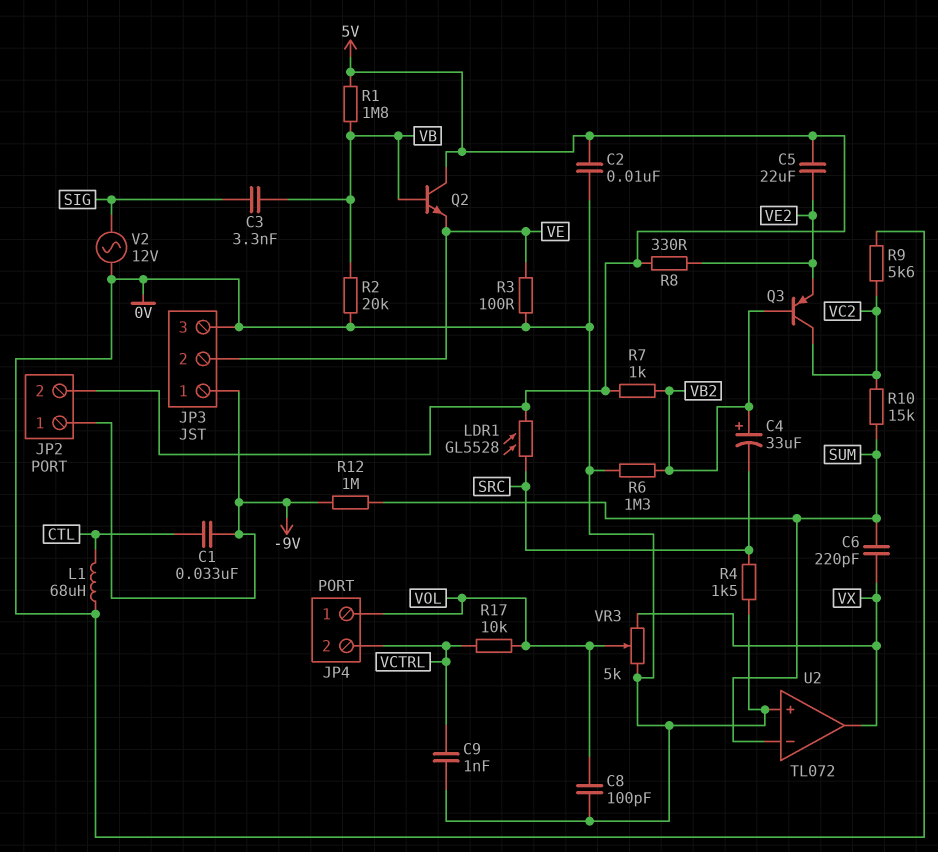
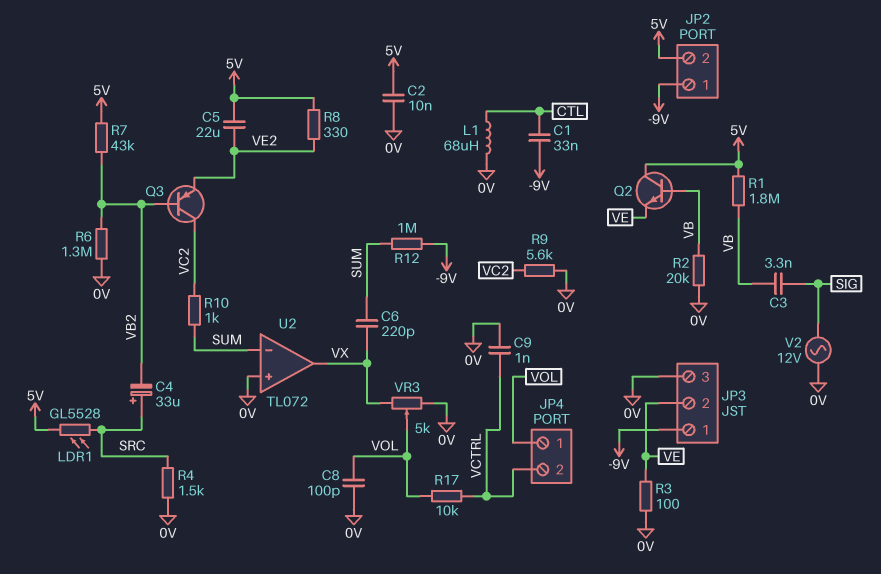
C4: 33uF (plus VB2, minus SRC) -> 33uF (plus SRC, minus VB2)
R7: 1k (5V, VB2) -> 43k (5V, VB2)
R10: 15k (SUM, VC2) -> 1k (SUM, VC2)

